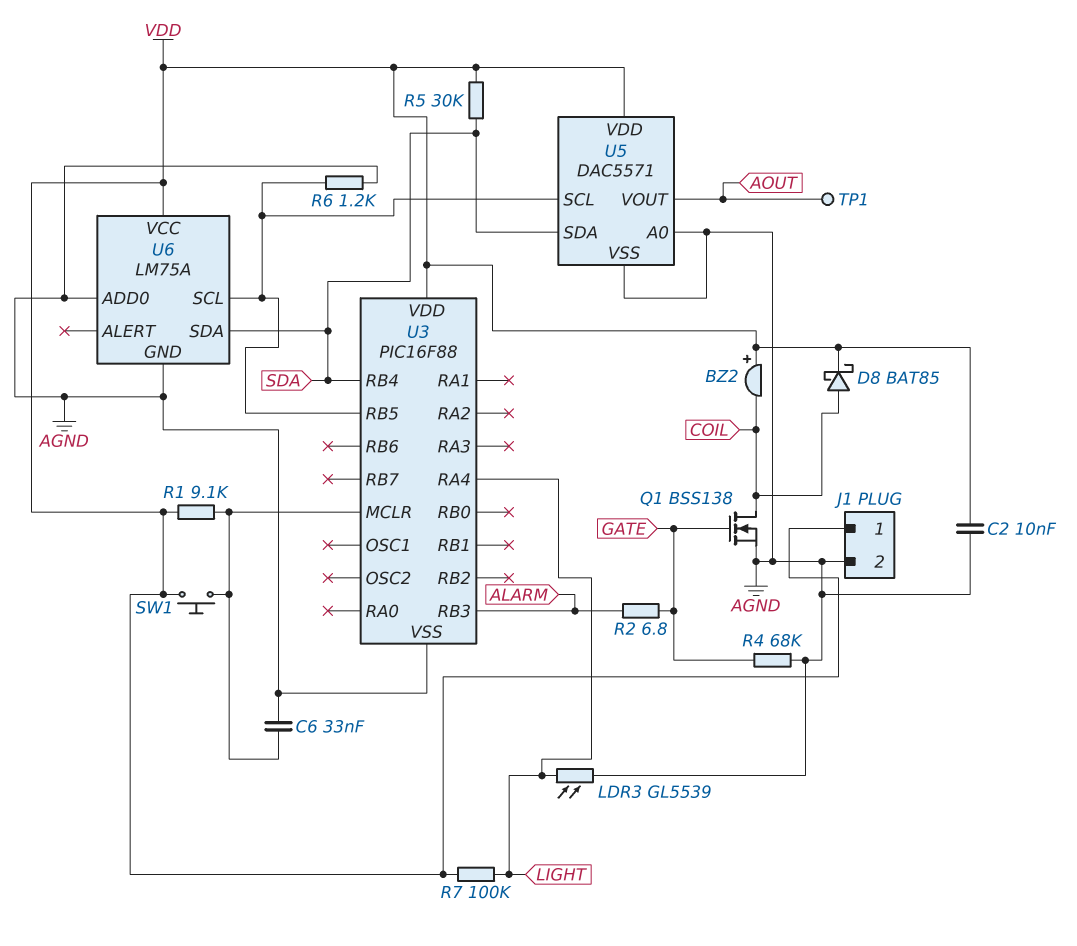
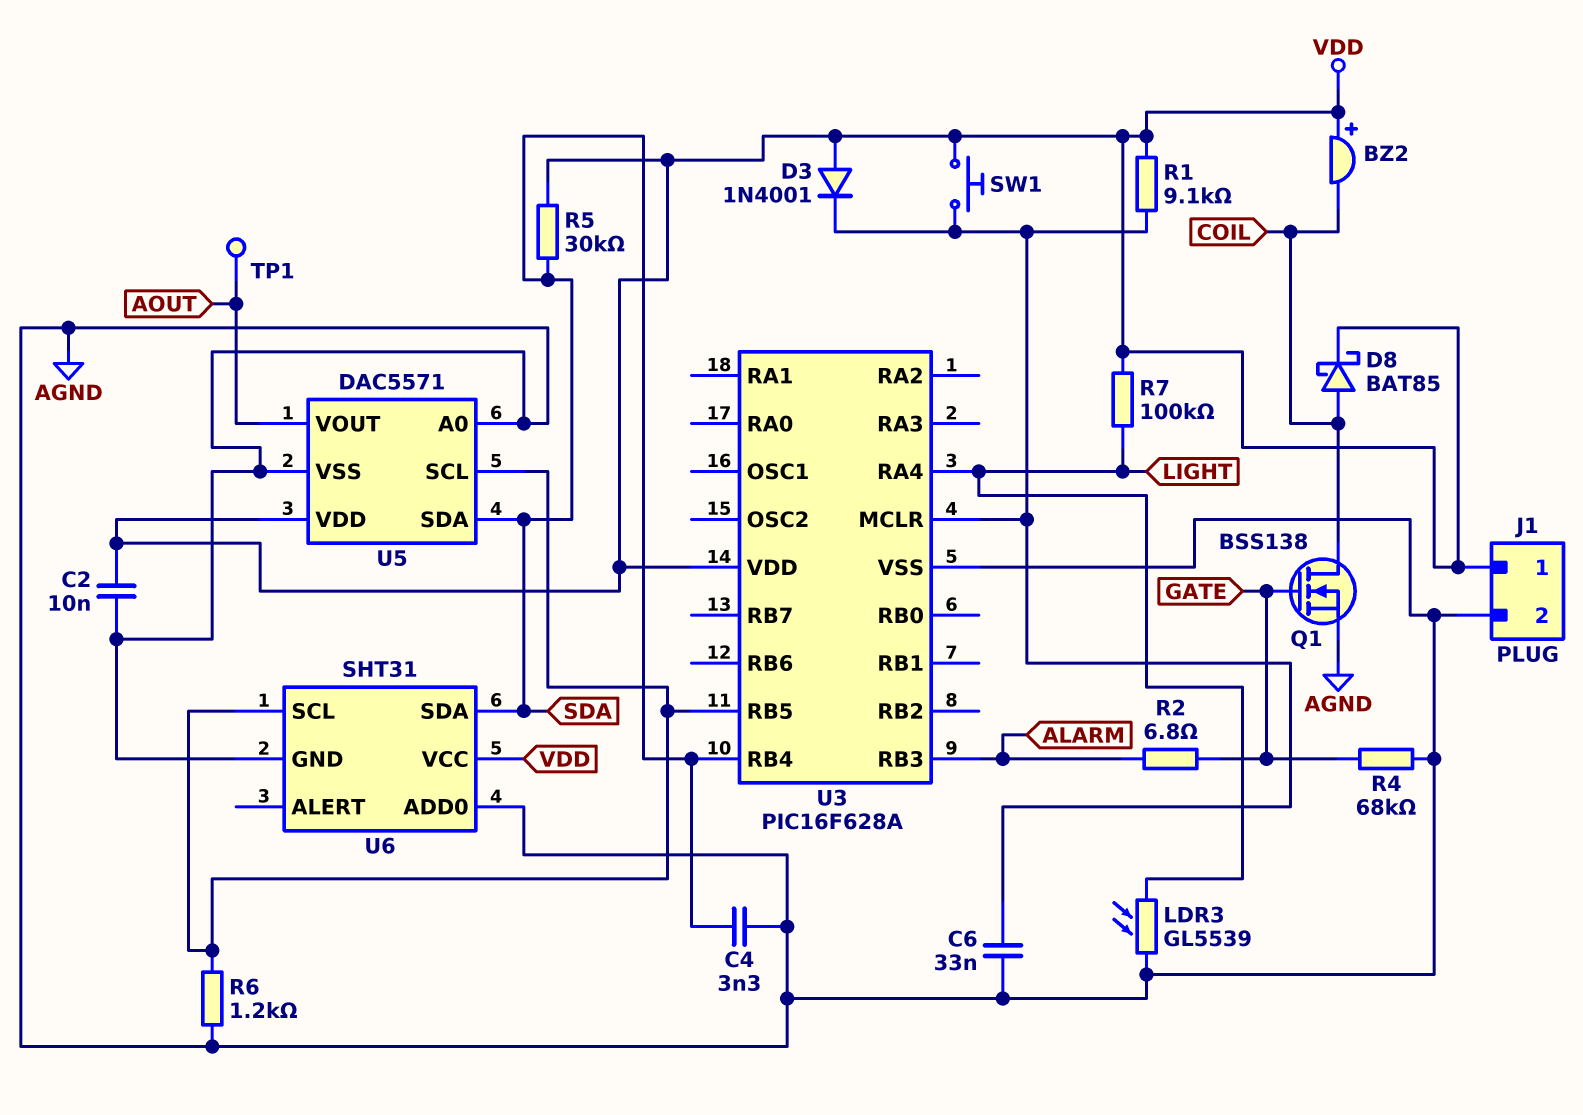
C4: none -> 3.3nF (AGND, SDA)
D3: none -> diode 1N4001 (A VDD, K U3/MCLR)
U3: PIC16F88 -> PIC16F628A
U6: LM75A -> SHT31

